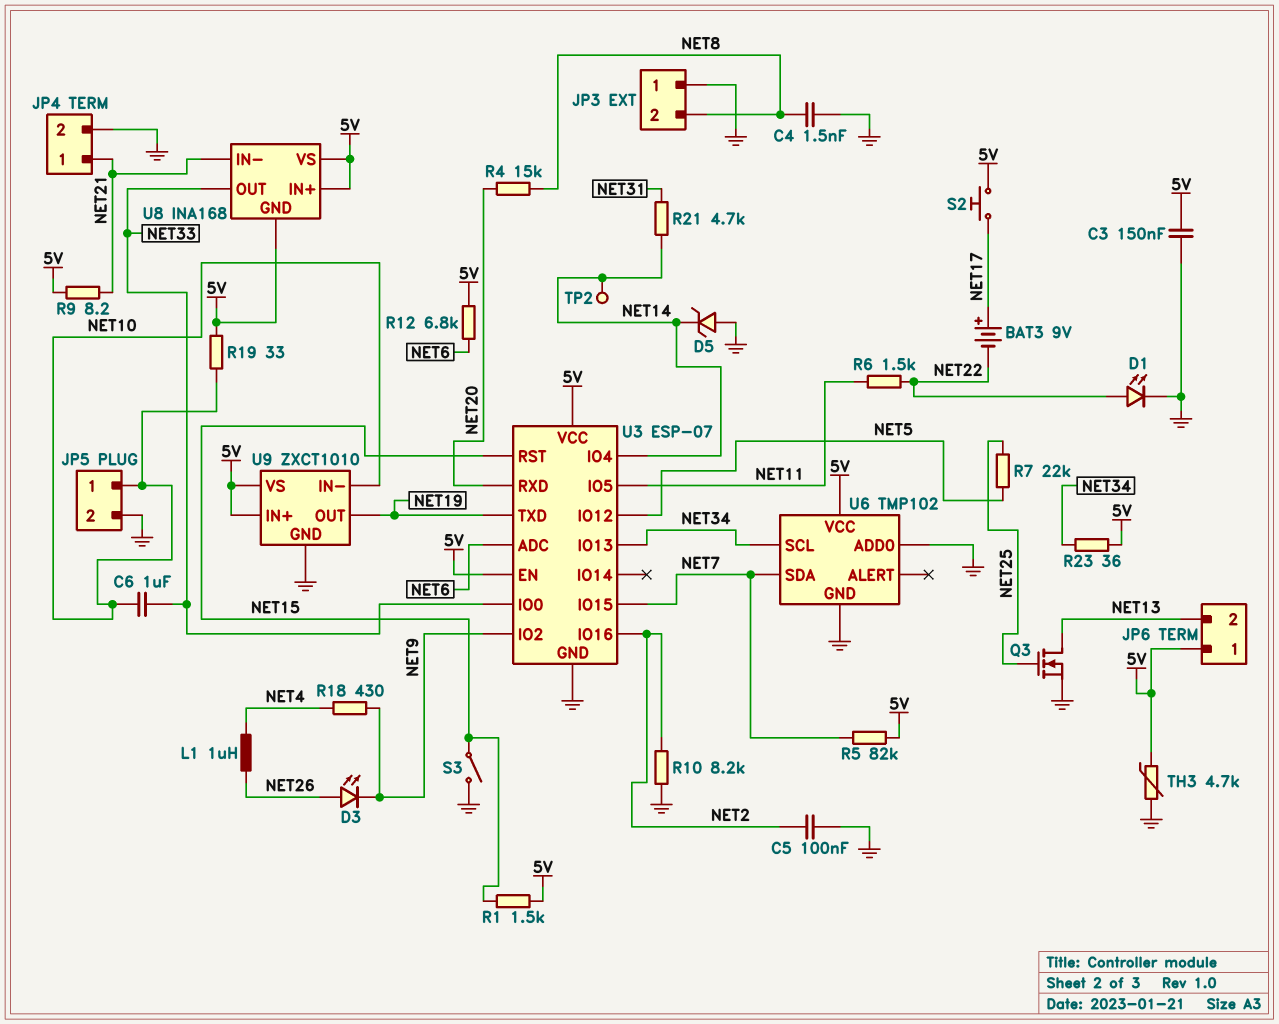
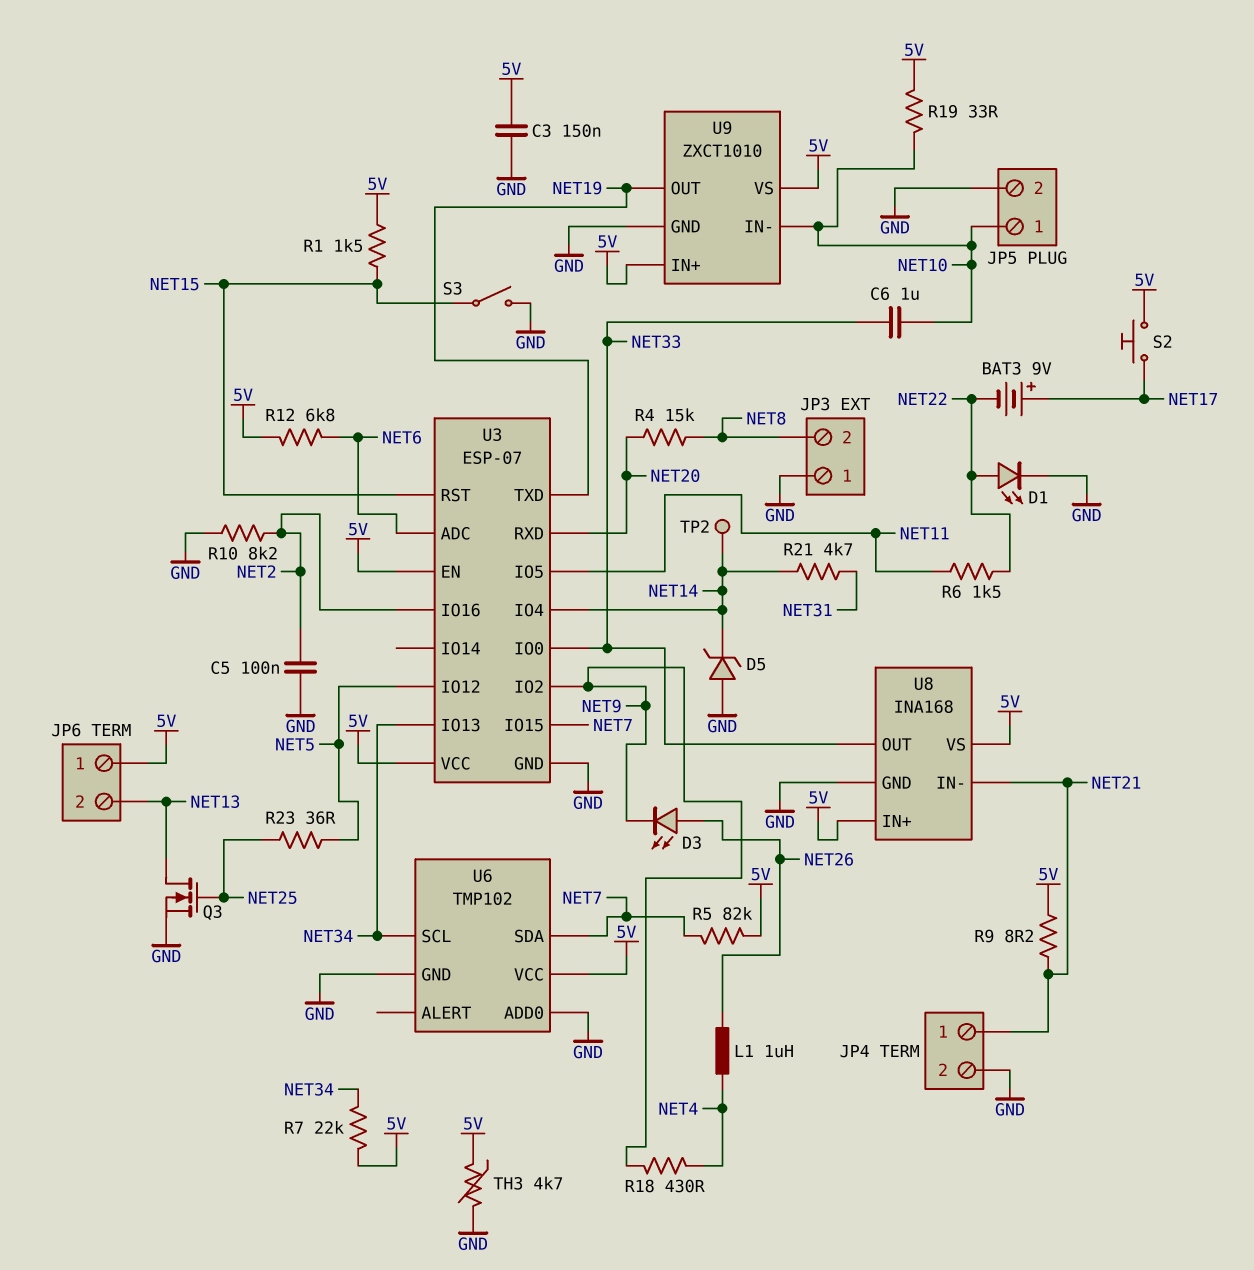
C4: 1.5nF (GND, NET8) -> none
R7: 22k (NET5, NET25) -> 22k (5V, NET34)
R23: 36 (5V, NET34) -> 36 (NET5, NET25)
U8 pin GND: 5V -> GND

